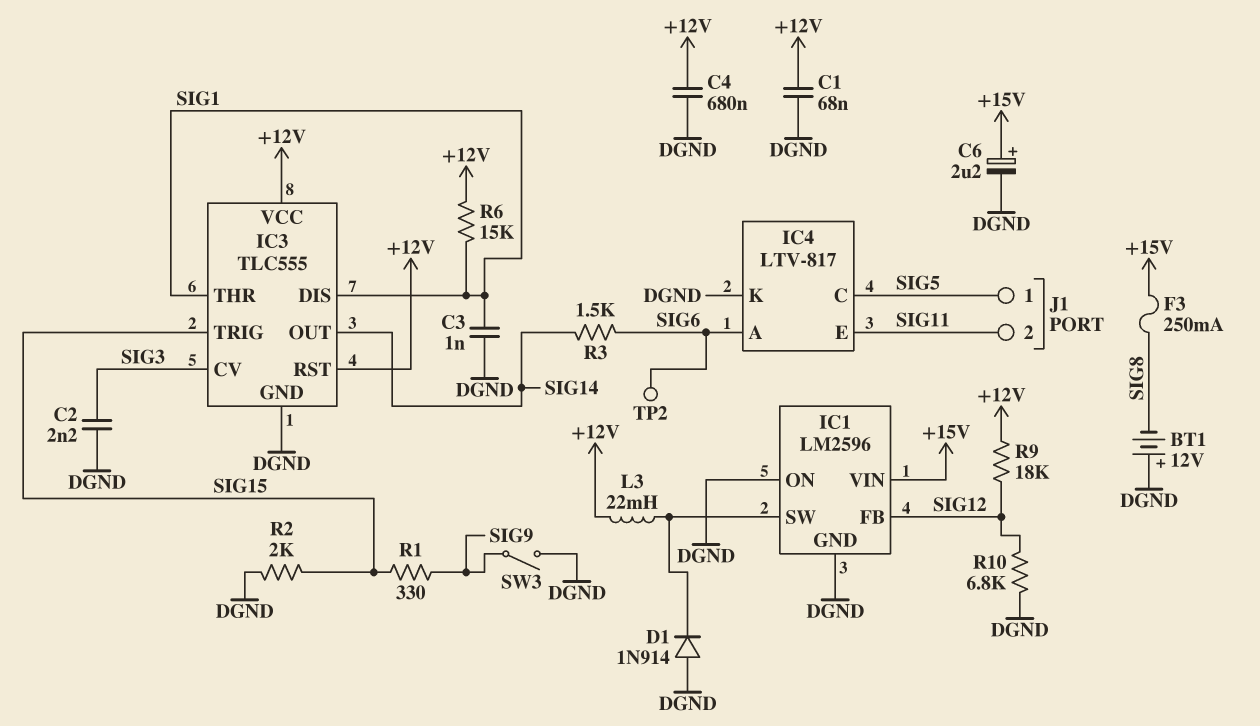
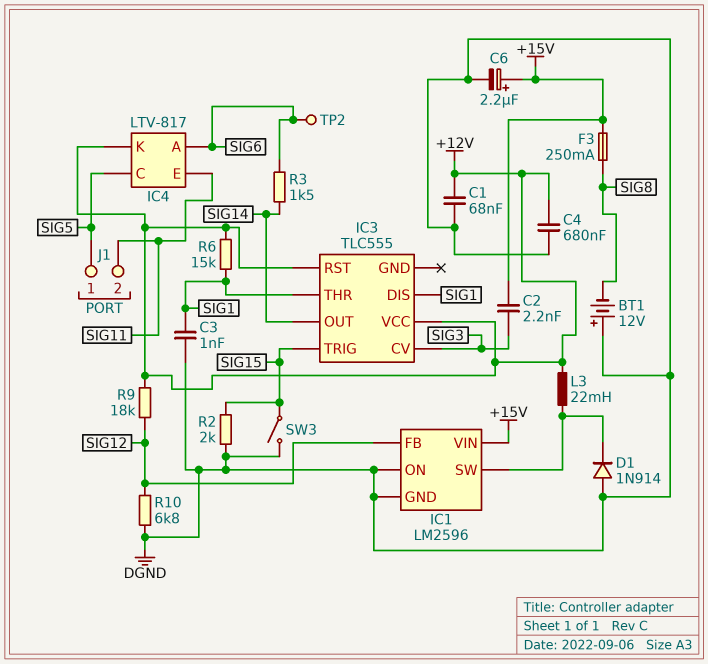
C2: 2.2nF (DGND, SIG3) -> 2.2nF (+15V, SIG3)
IC3 pin GND: DGND -> none
IC4 pin K: DGND -> +12V
R1: 330 (SIG9, SIG15) -> none
SW3: switch (DGND, SIG9) -> switch (DGND, SIG15)

